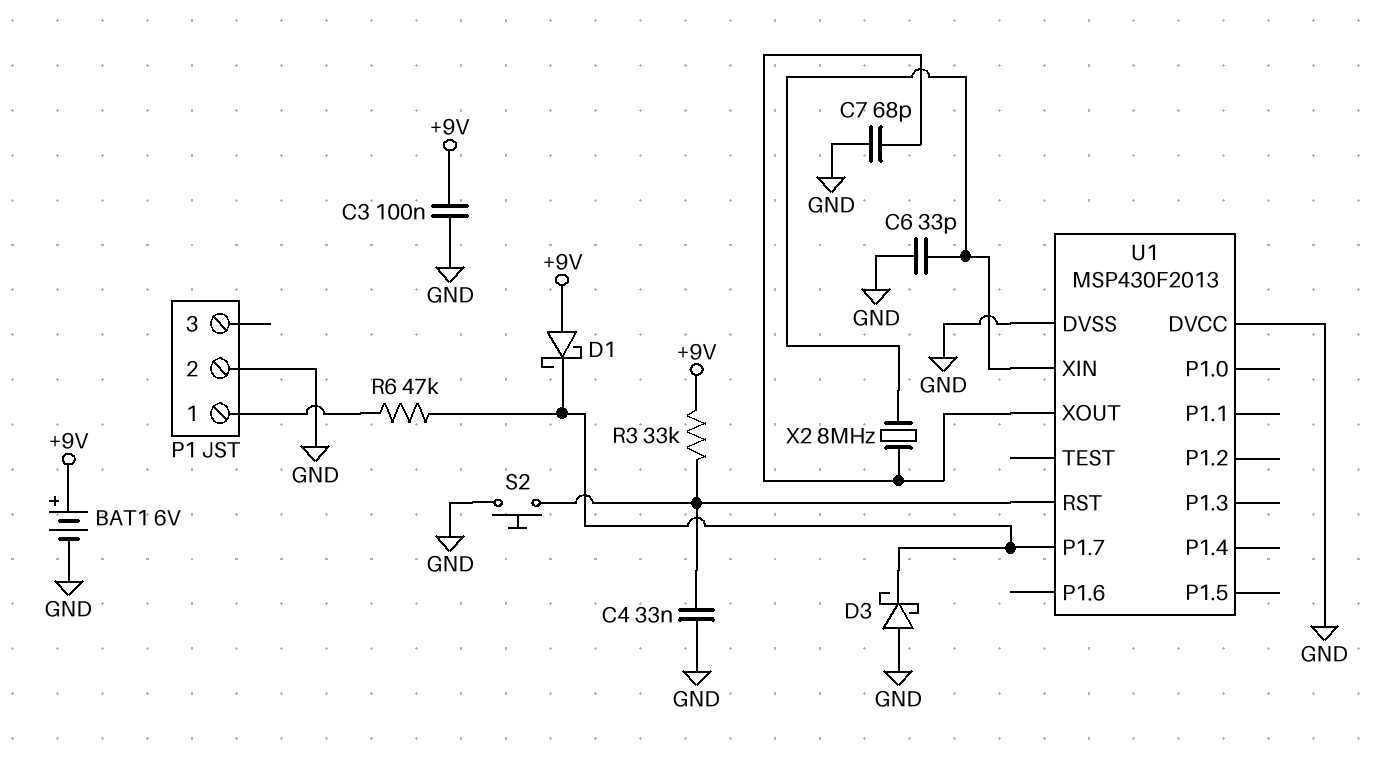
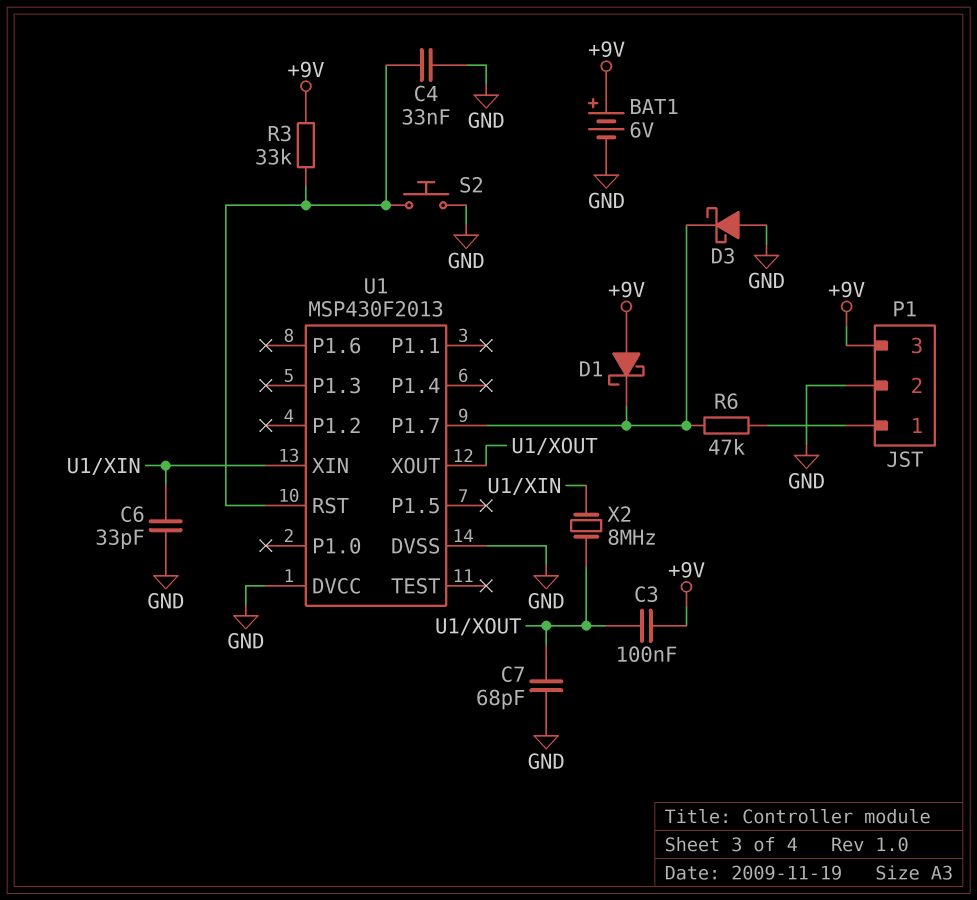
C3: 100nF (+9V, GND) -> 100nF (+9V, U1/XOUT)
P1 pin 3: none -> +9V

